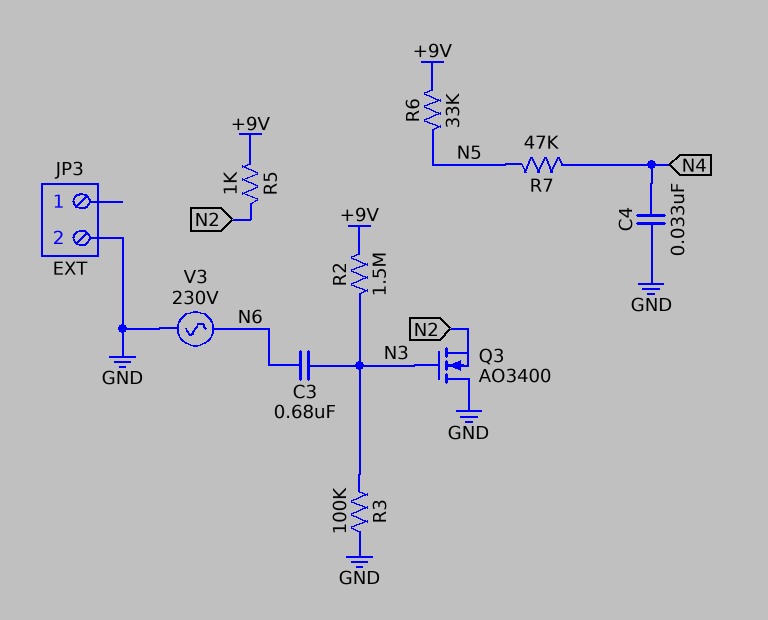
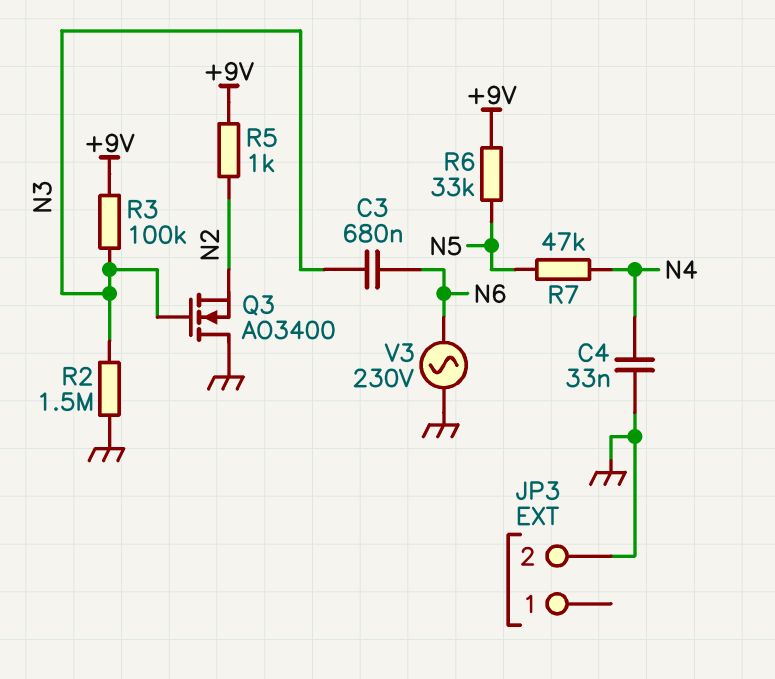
R2: 1.5M (+9V, N3) -> 1.5M (GND, N3)
R3: 100k (GND, N3) -> 100k (+9V, N3)

